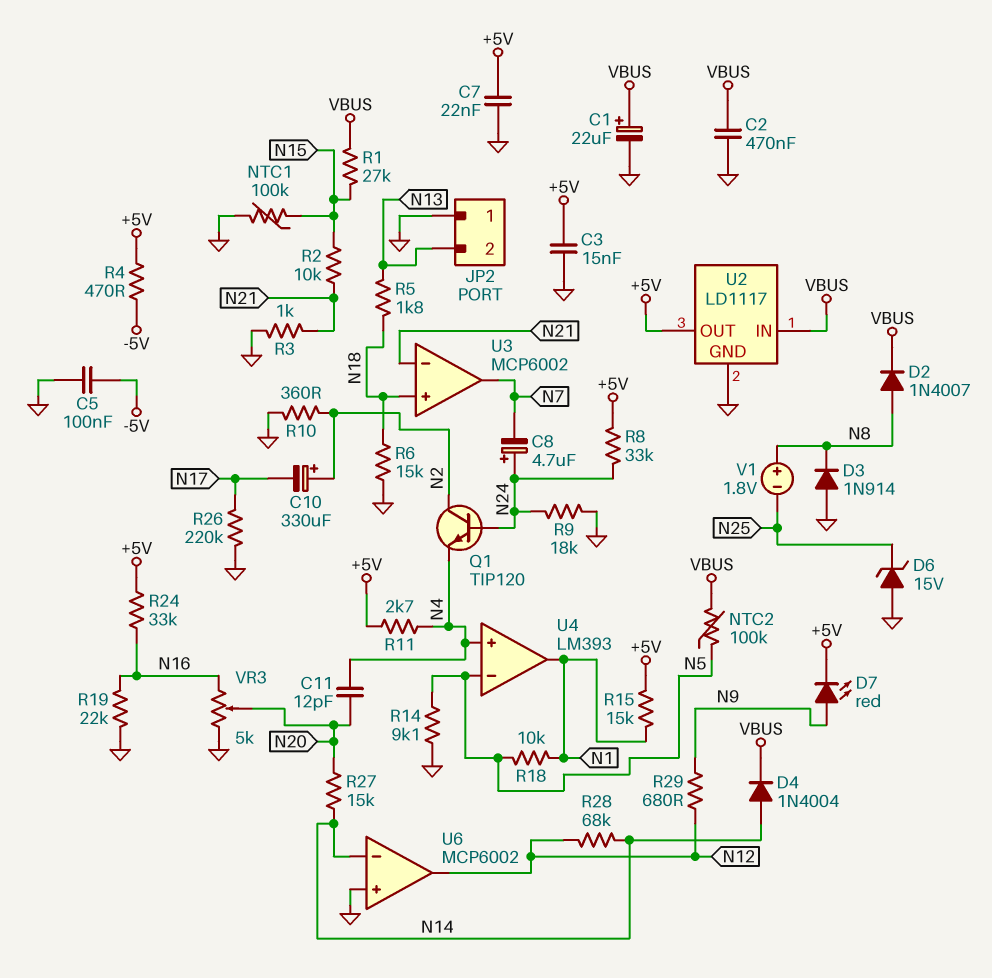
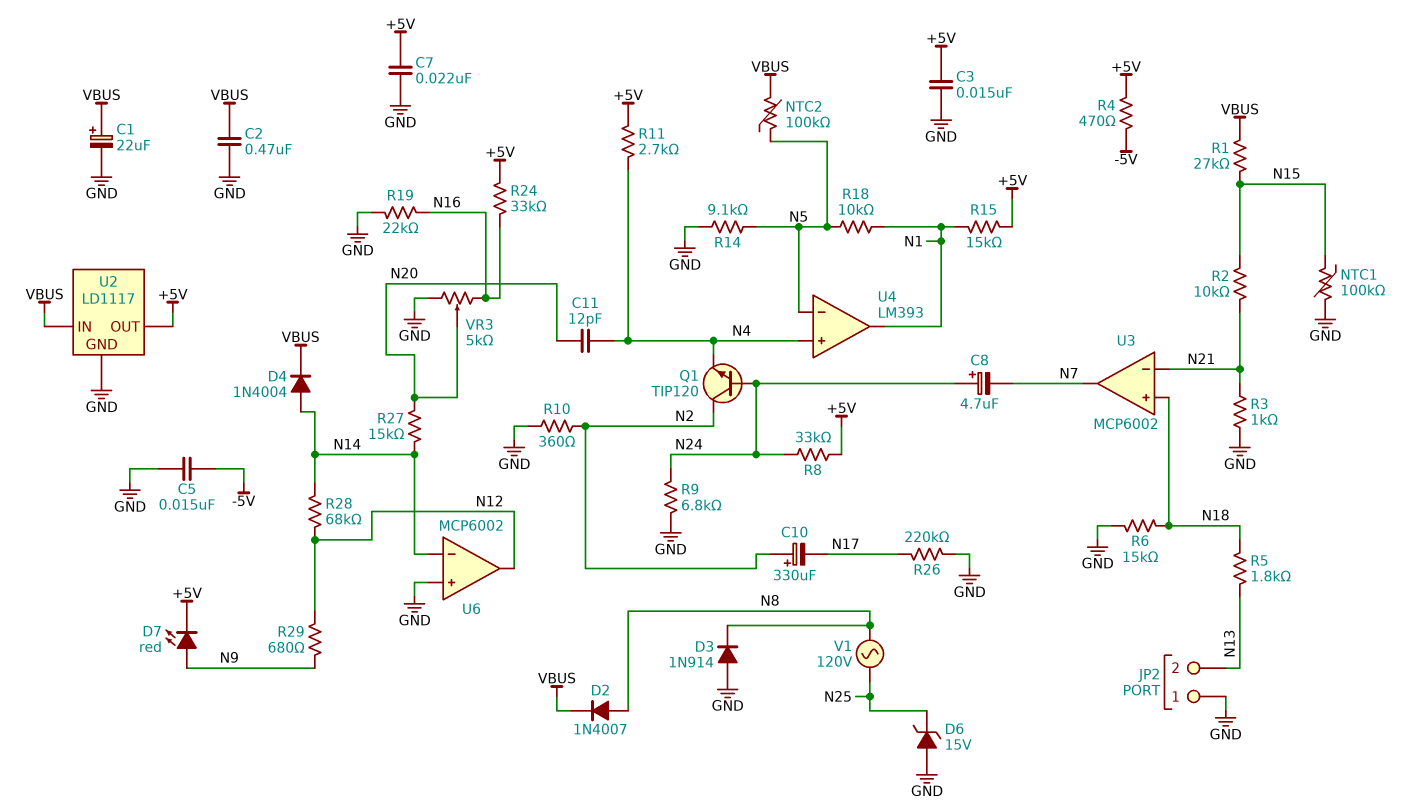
C5: 100nF (-5V, GND) -> 15nF (-5V, GND)
R9: 18k (GND, N24) -> 6.8k (GND, N24)
V1: 1.8V (plus N8, minus N25) -> AC 120V (N8, N25)

